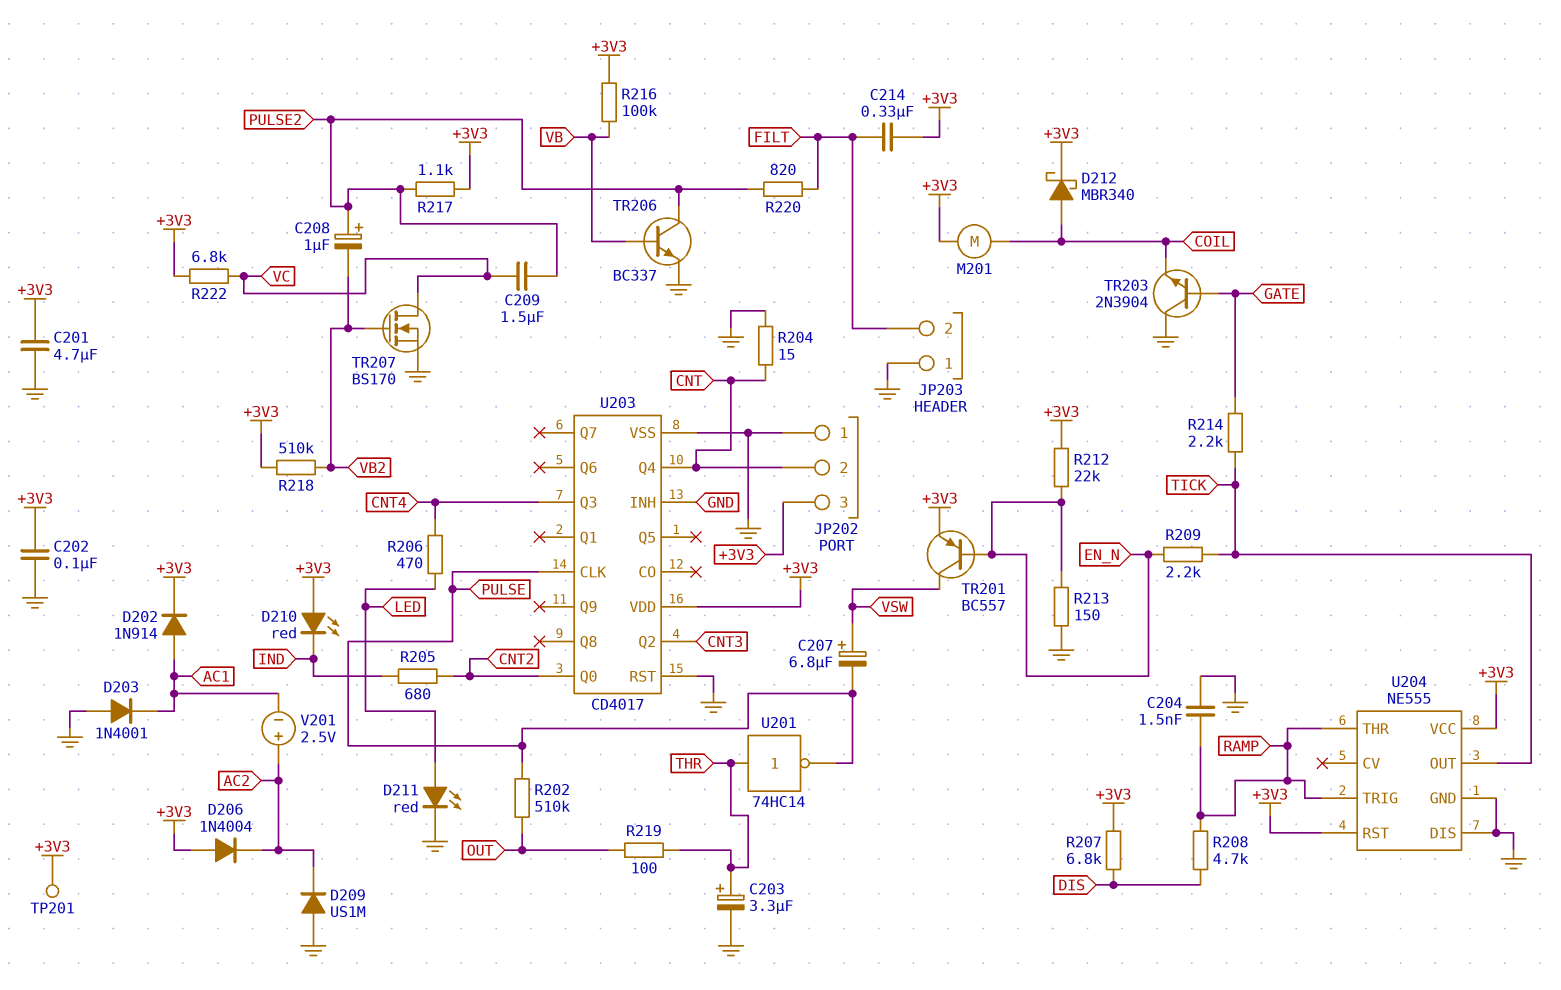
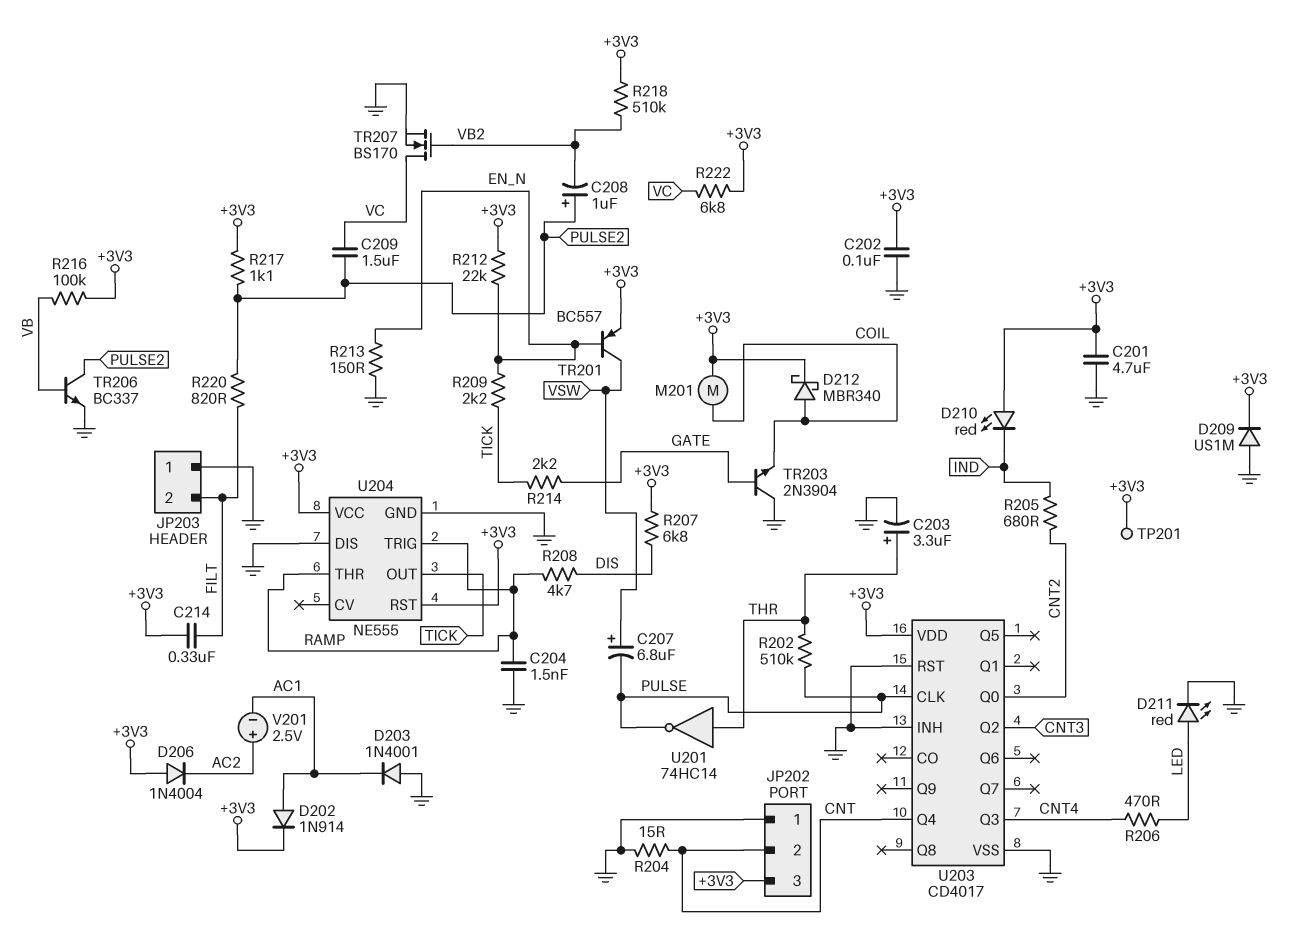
D209: diode US1M (A GND, K AC2) -> diode US1M (A GND, K +3V3)
R202: 510k (OUT, PULSE) -> 510k (PULSE, THR)
R219: 100 (OUT, THR) -> none

